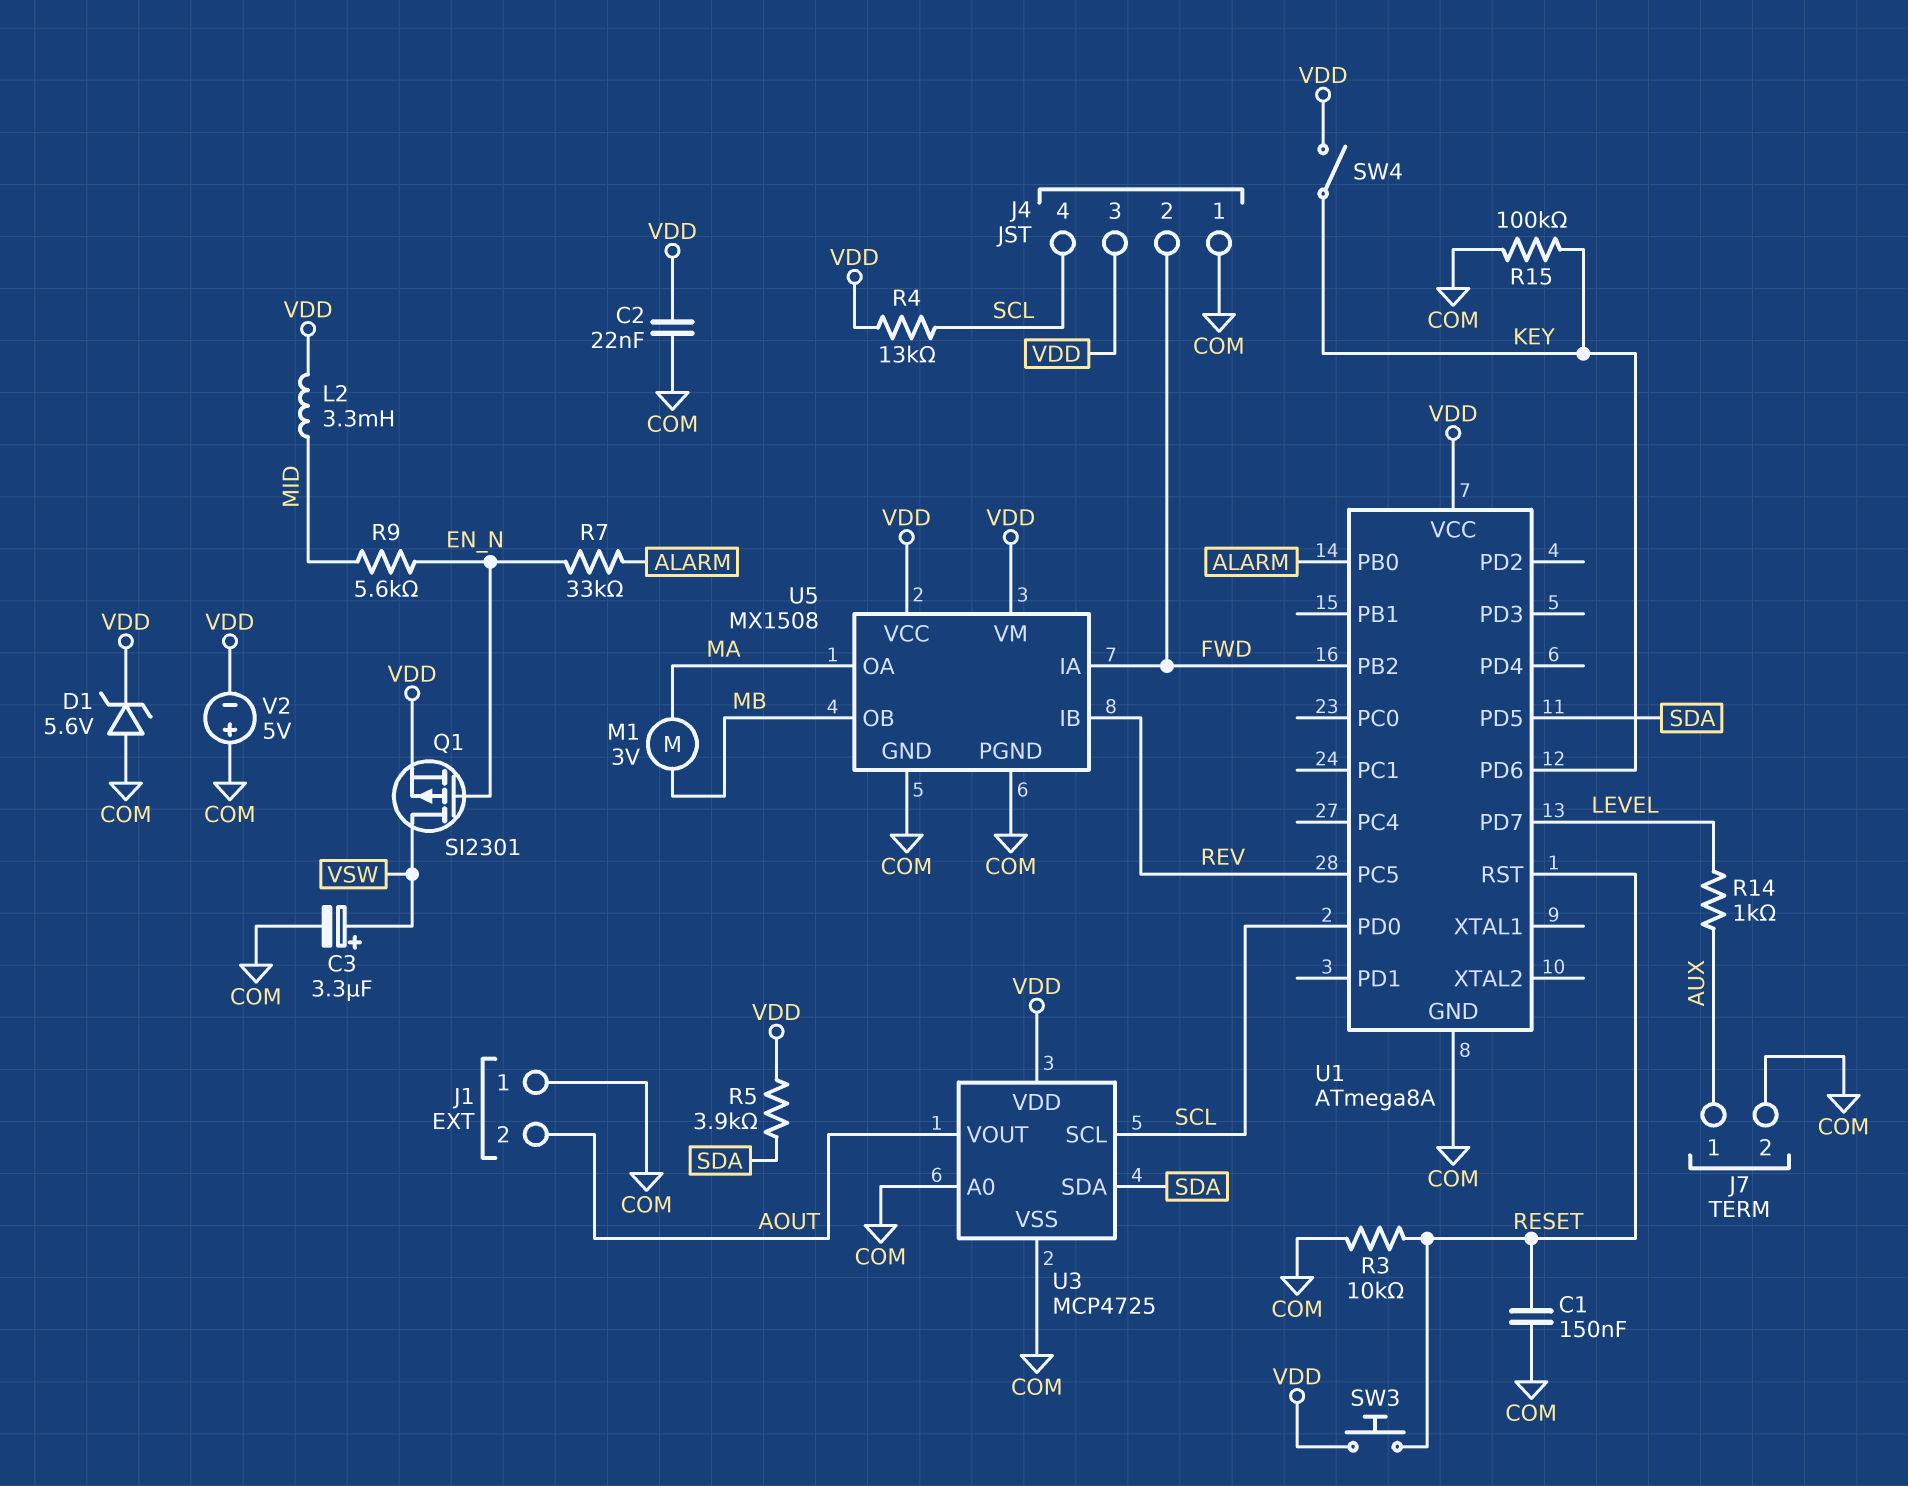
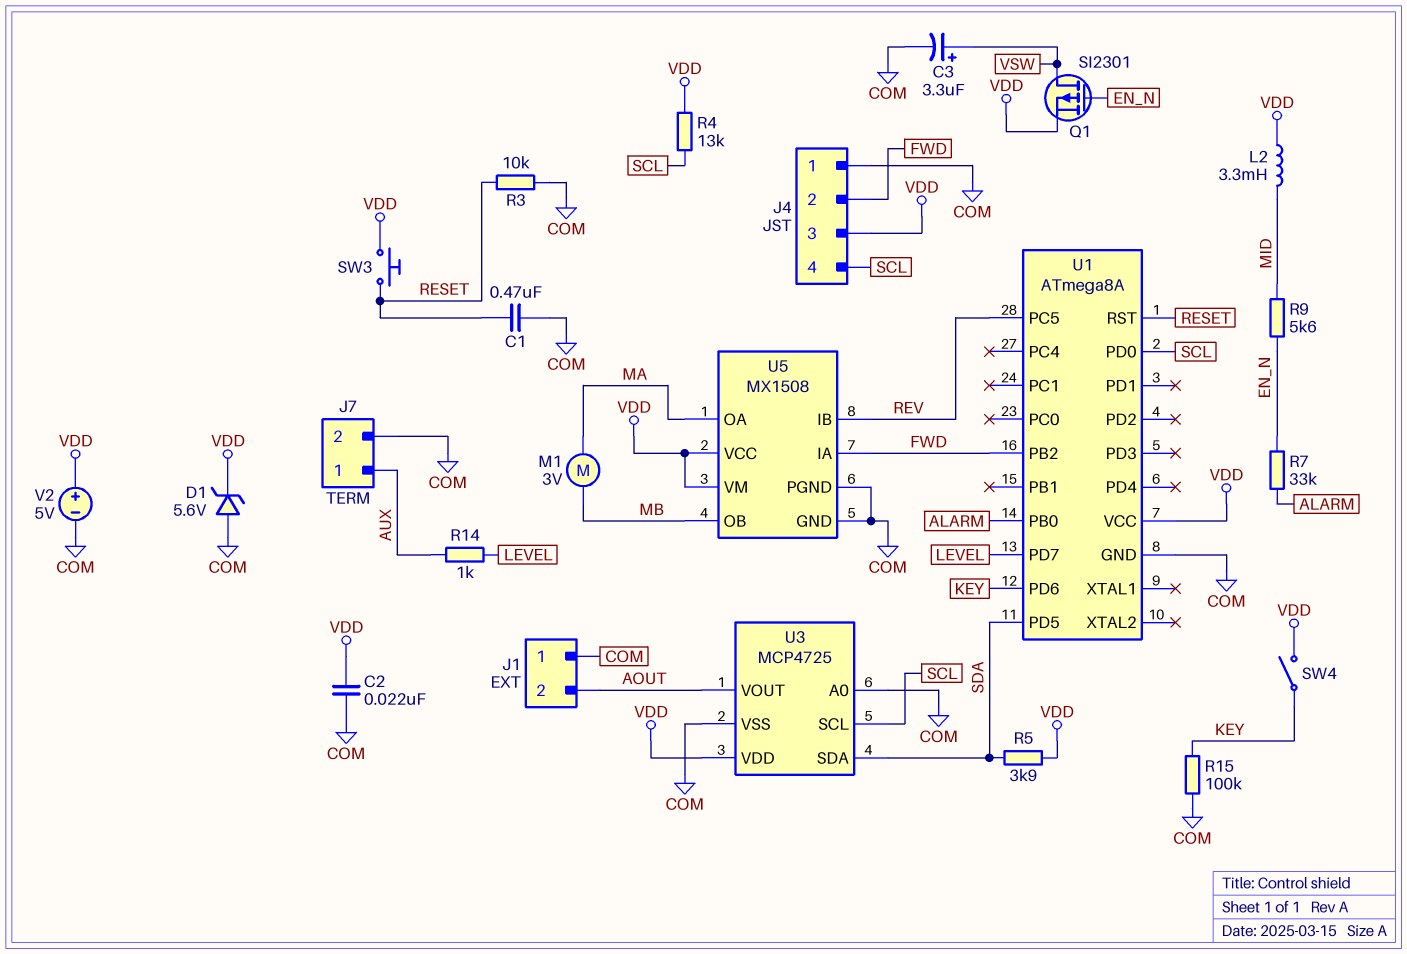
C1: 150nF (COM, RESET) -> 470nF (COM, RESET)
V2: 5V (plus COM, minus VDD) -> 5V (plus VDD, minus COM)

